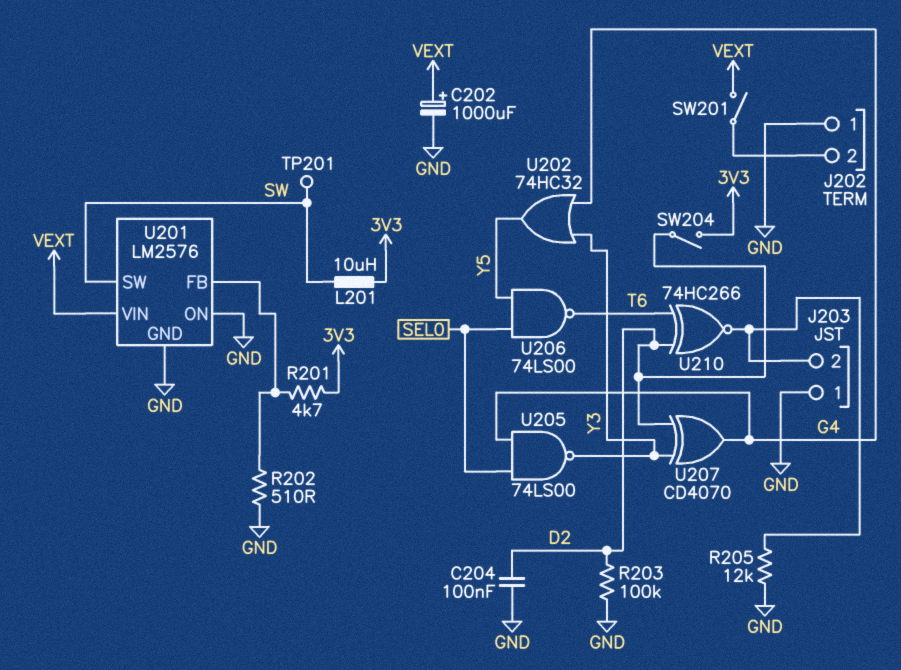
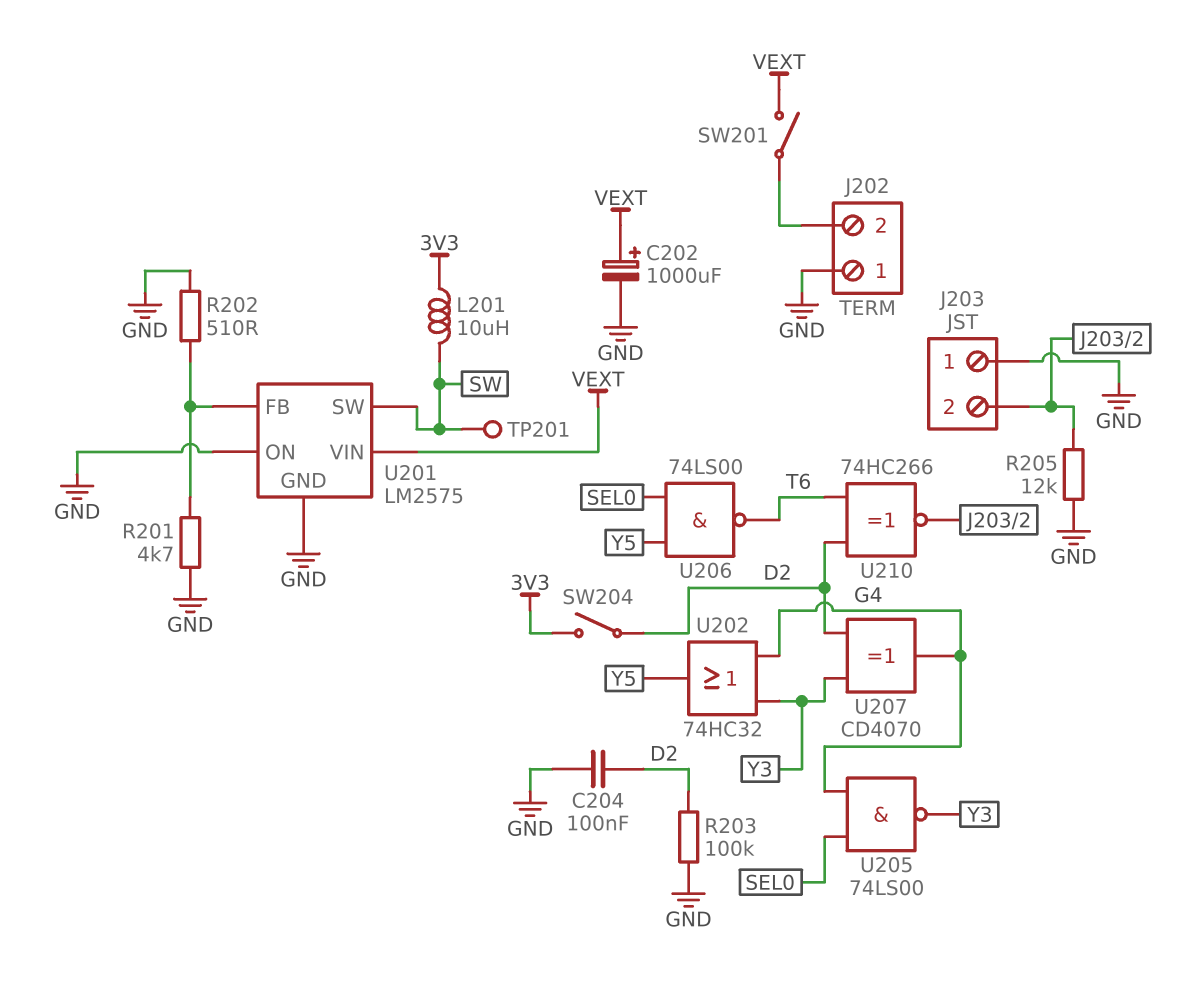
R201: 4.7k (3V3, U201/FB) -> 4.7k (GND, U201/FB)
U201: LM2576 -> LM2575

